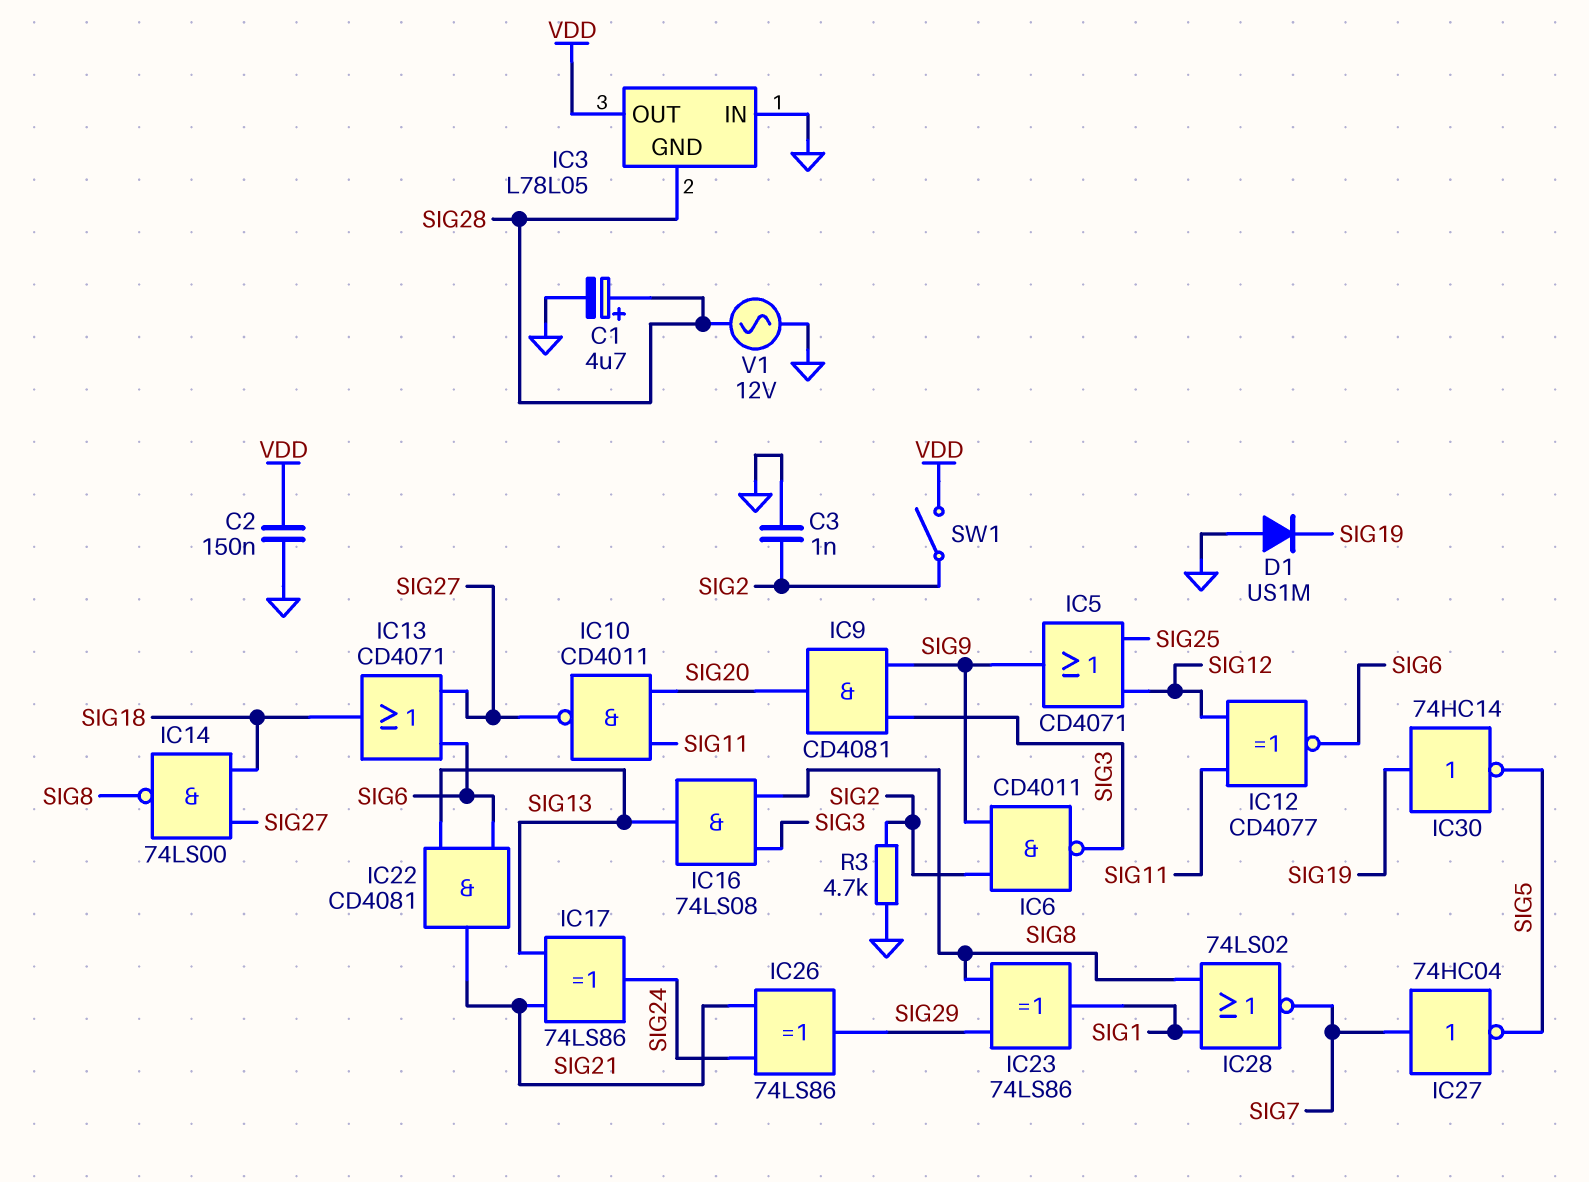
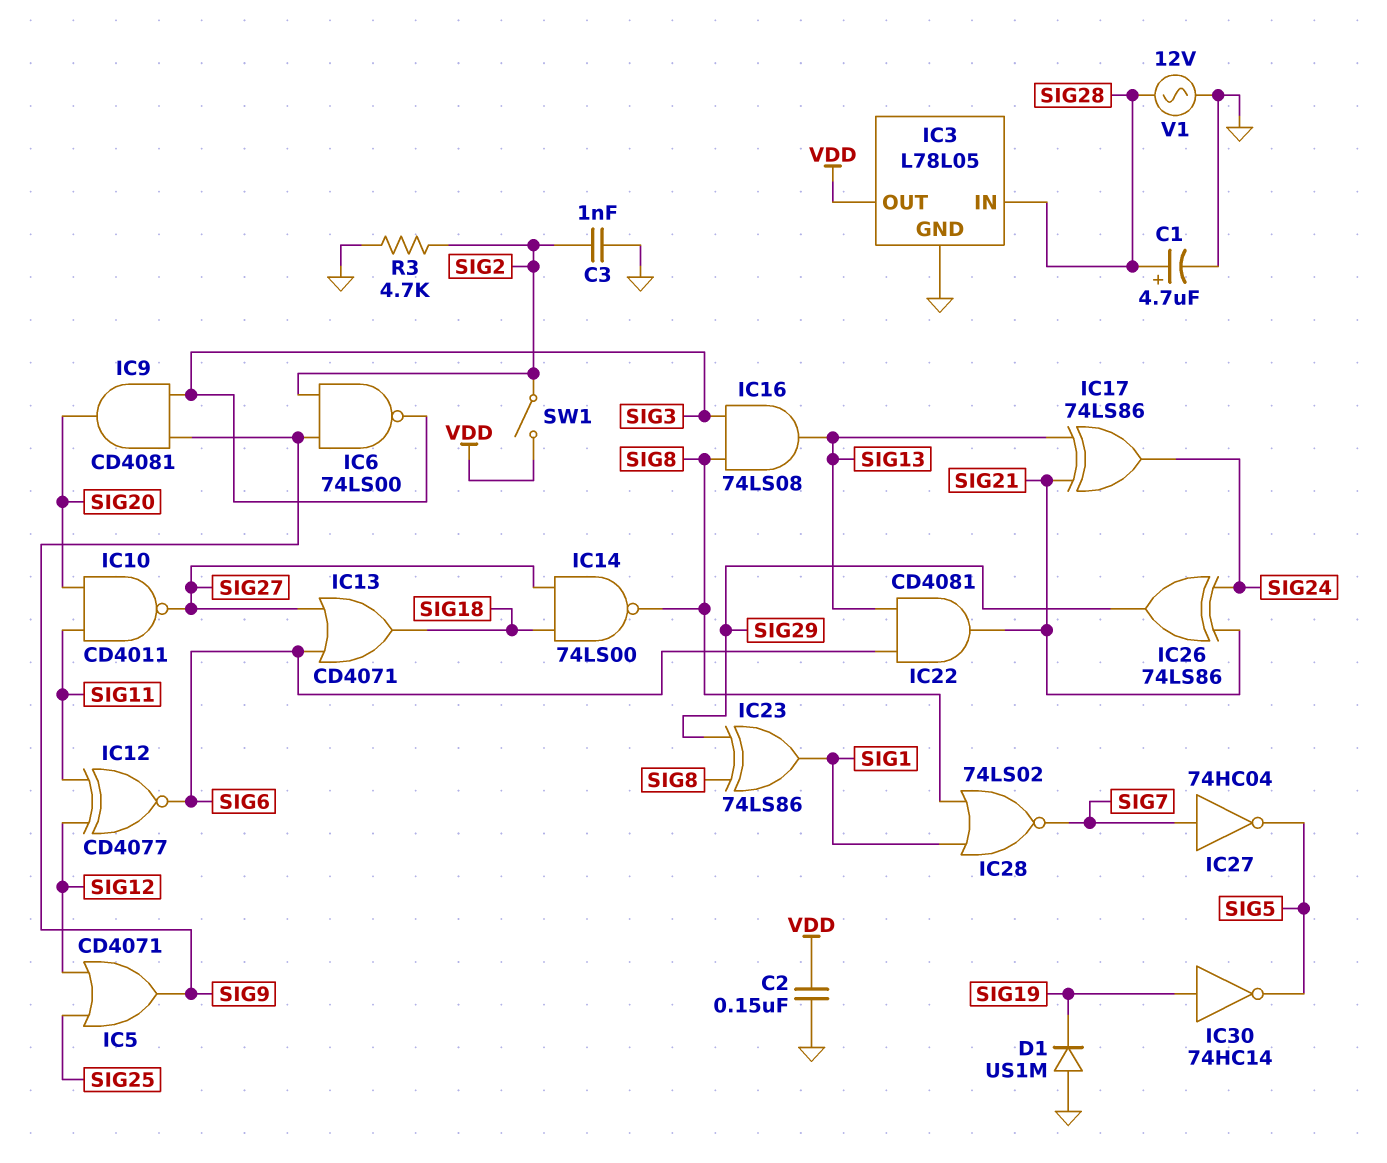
IC3 pin GND: SIG28 -> GND
IC3 pin IN: GND -> SIG28
IC6: NAND CD4011 (in SIG2, in SIG9, out SIG3) -> NAND 74LS00 (in SIG2, in SIG9, out SIG3)

